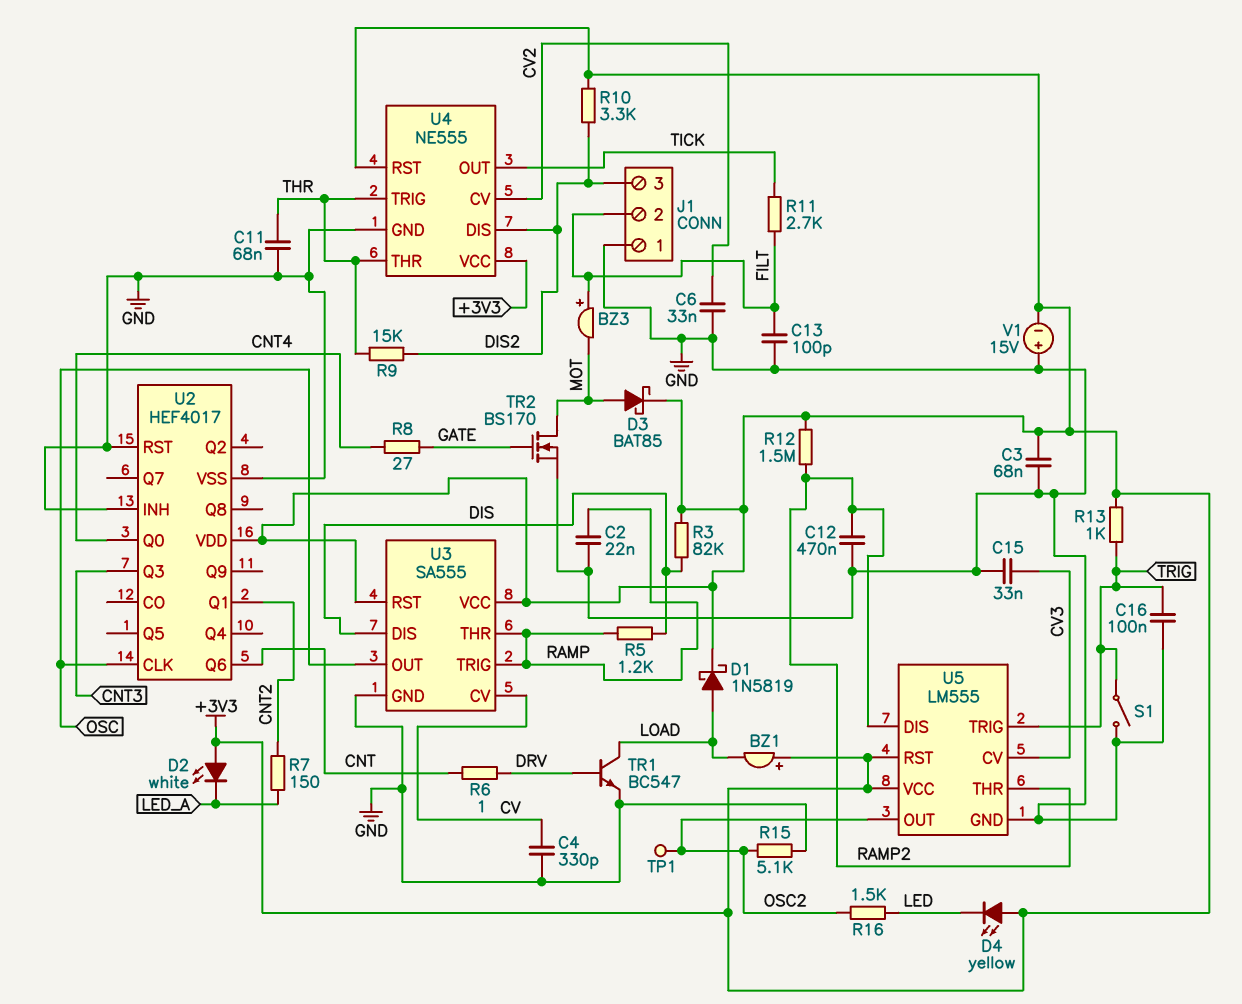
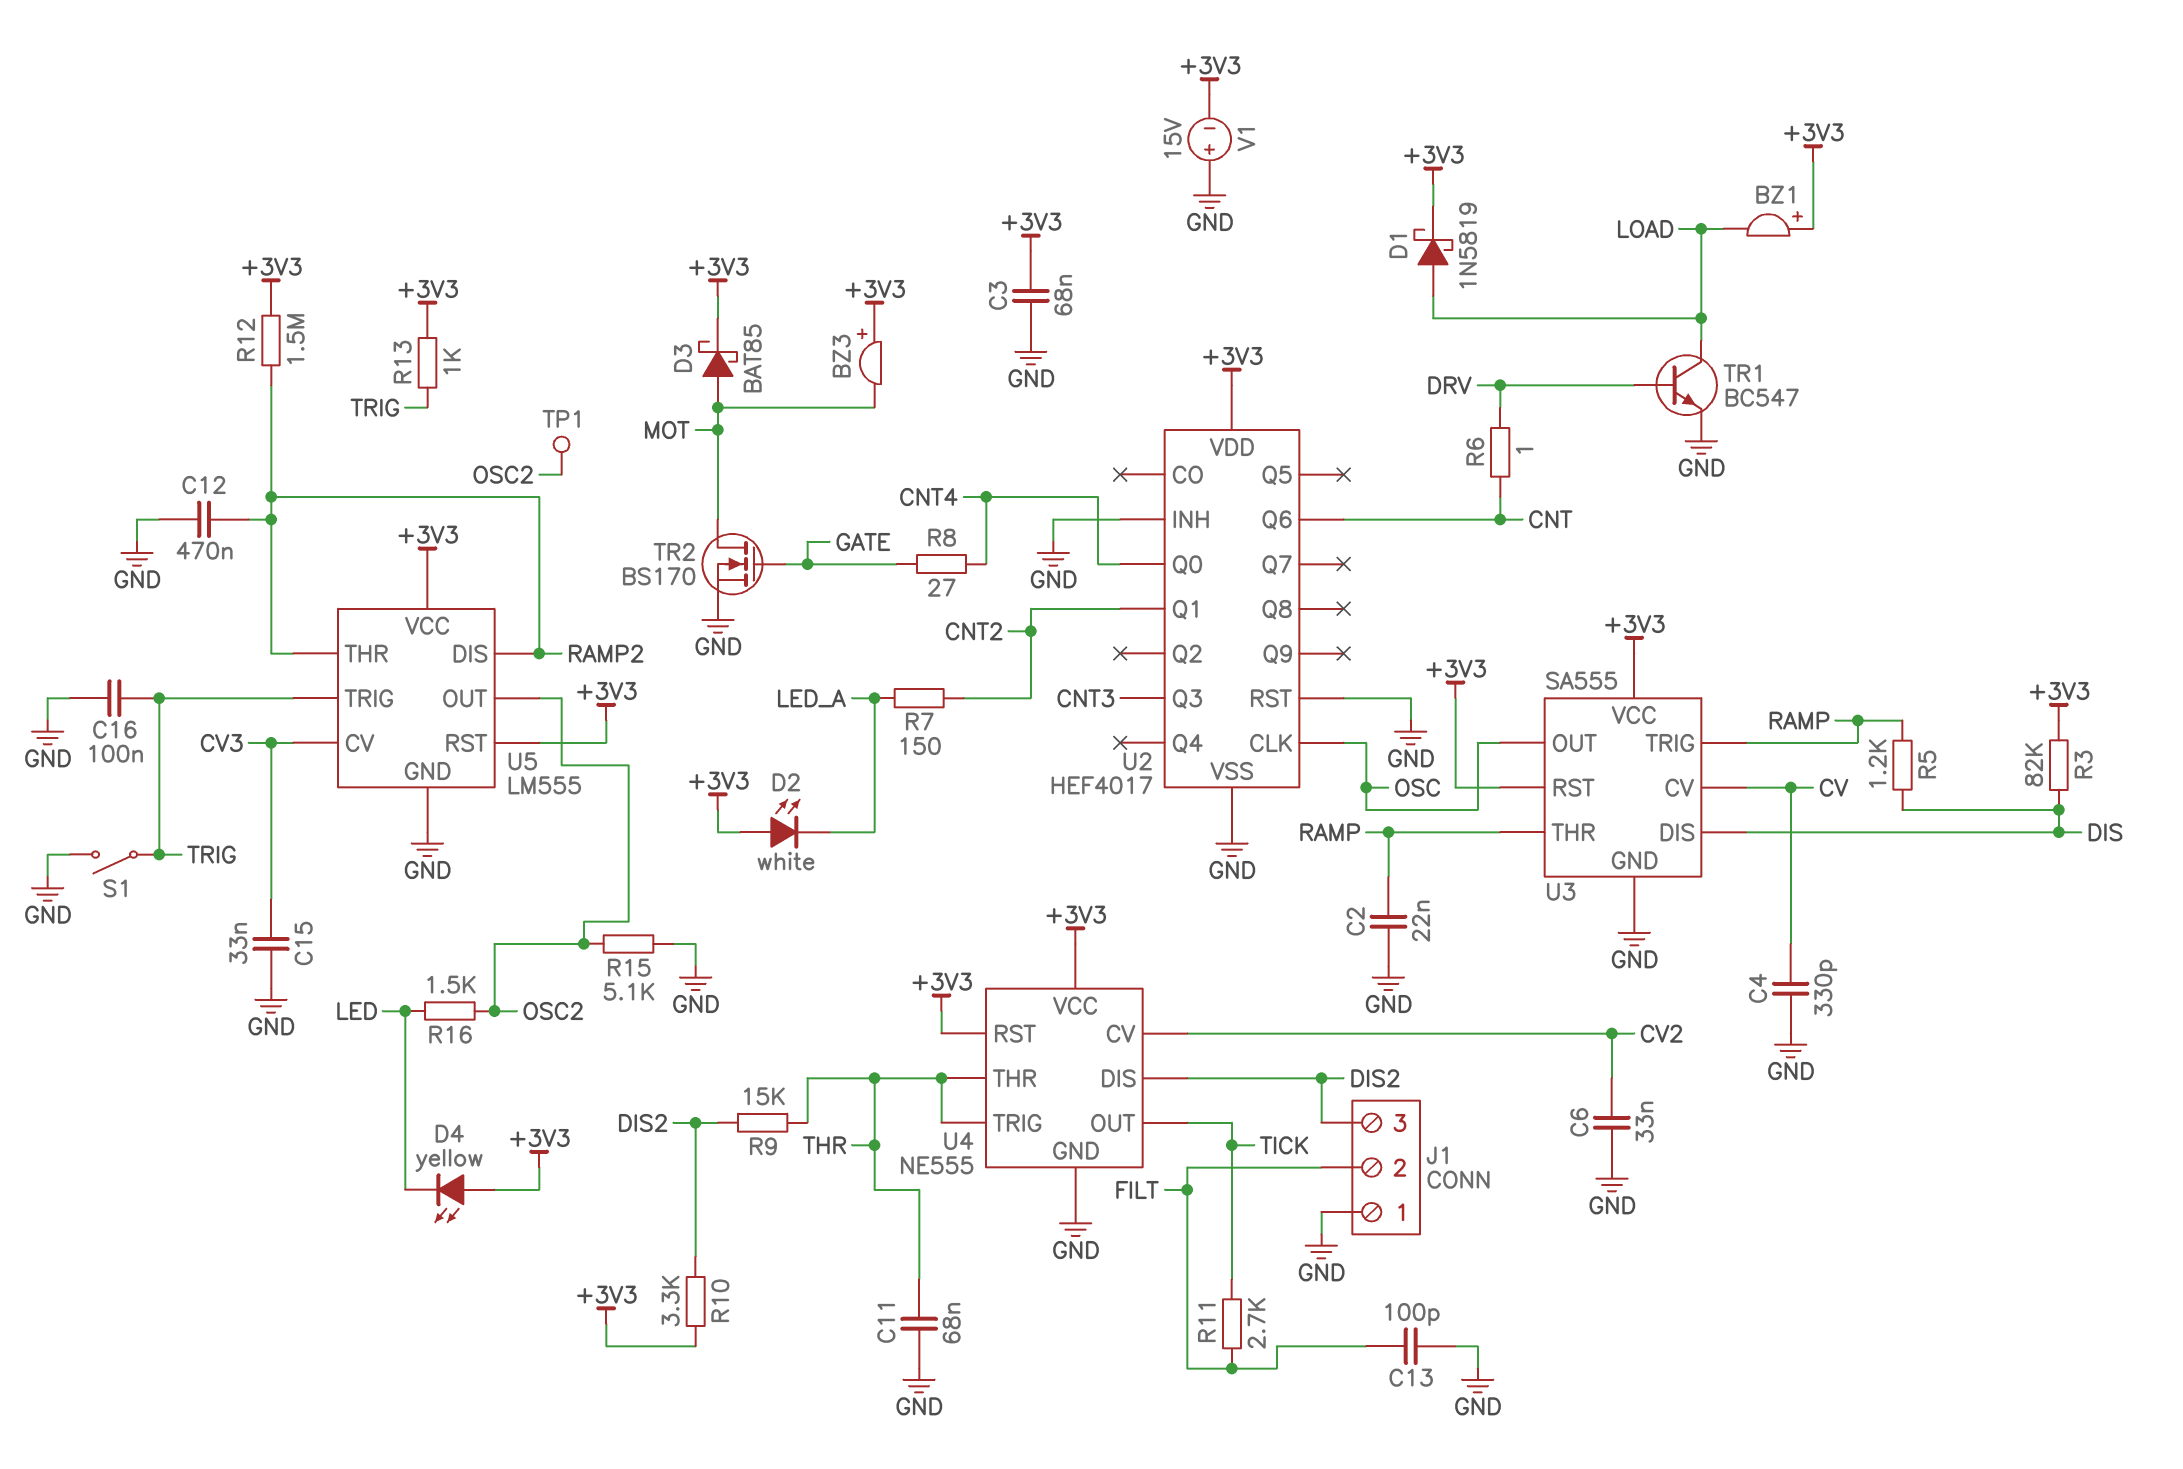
BZ3: buzzer (plus FILT, minus MOT) -> buzzer (plus +3V3, minus MOT)

